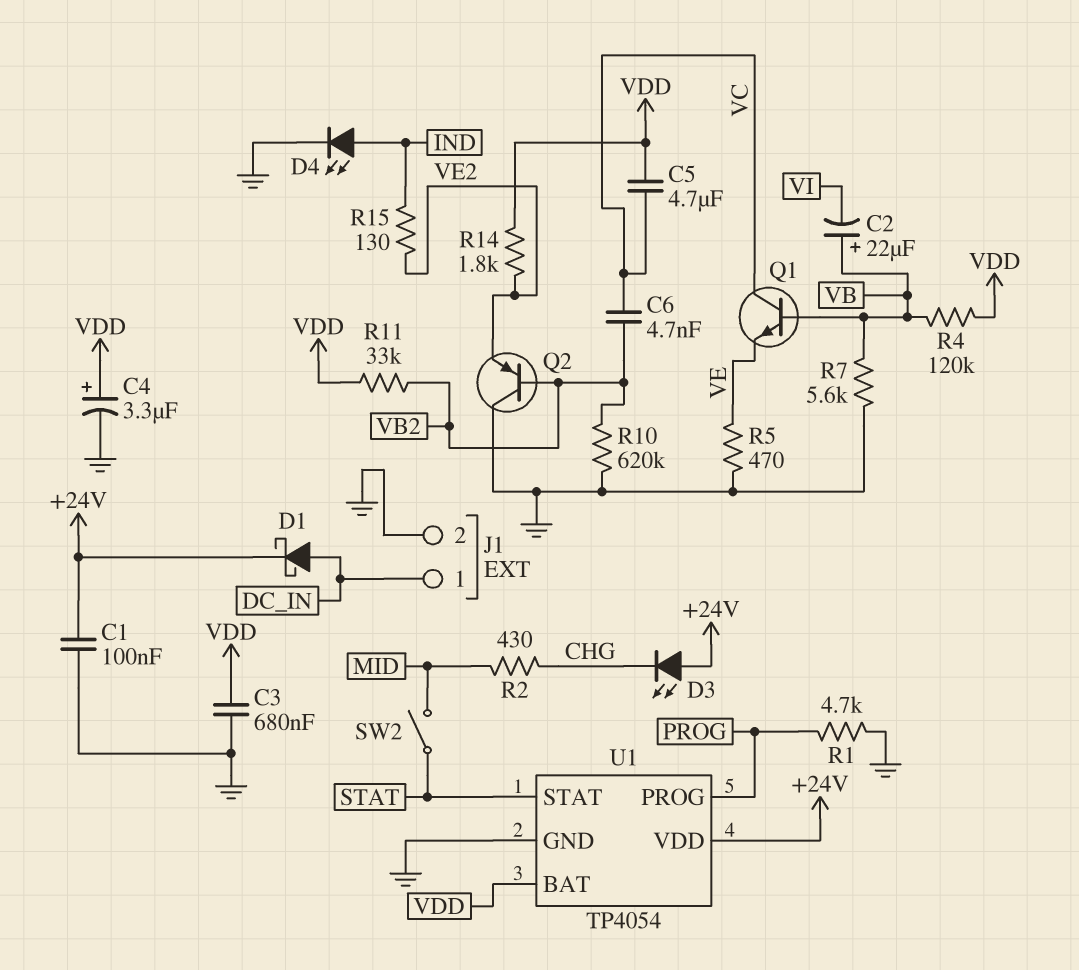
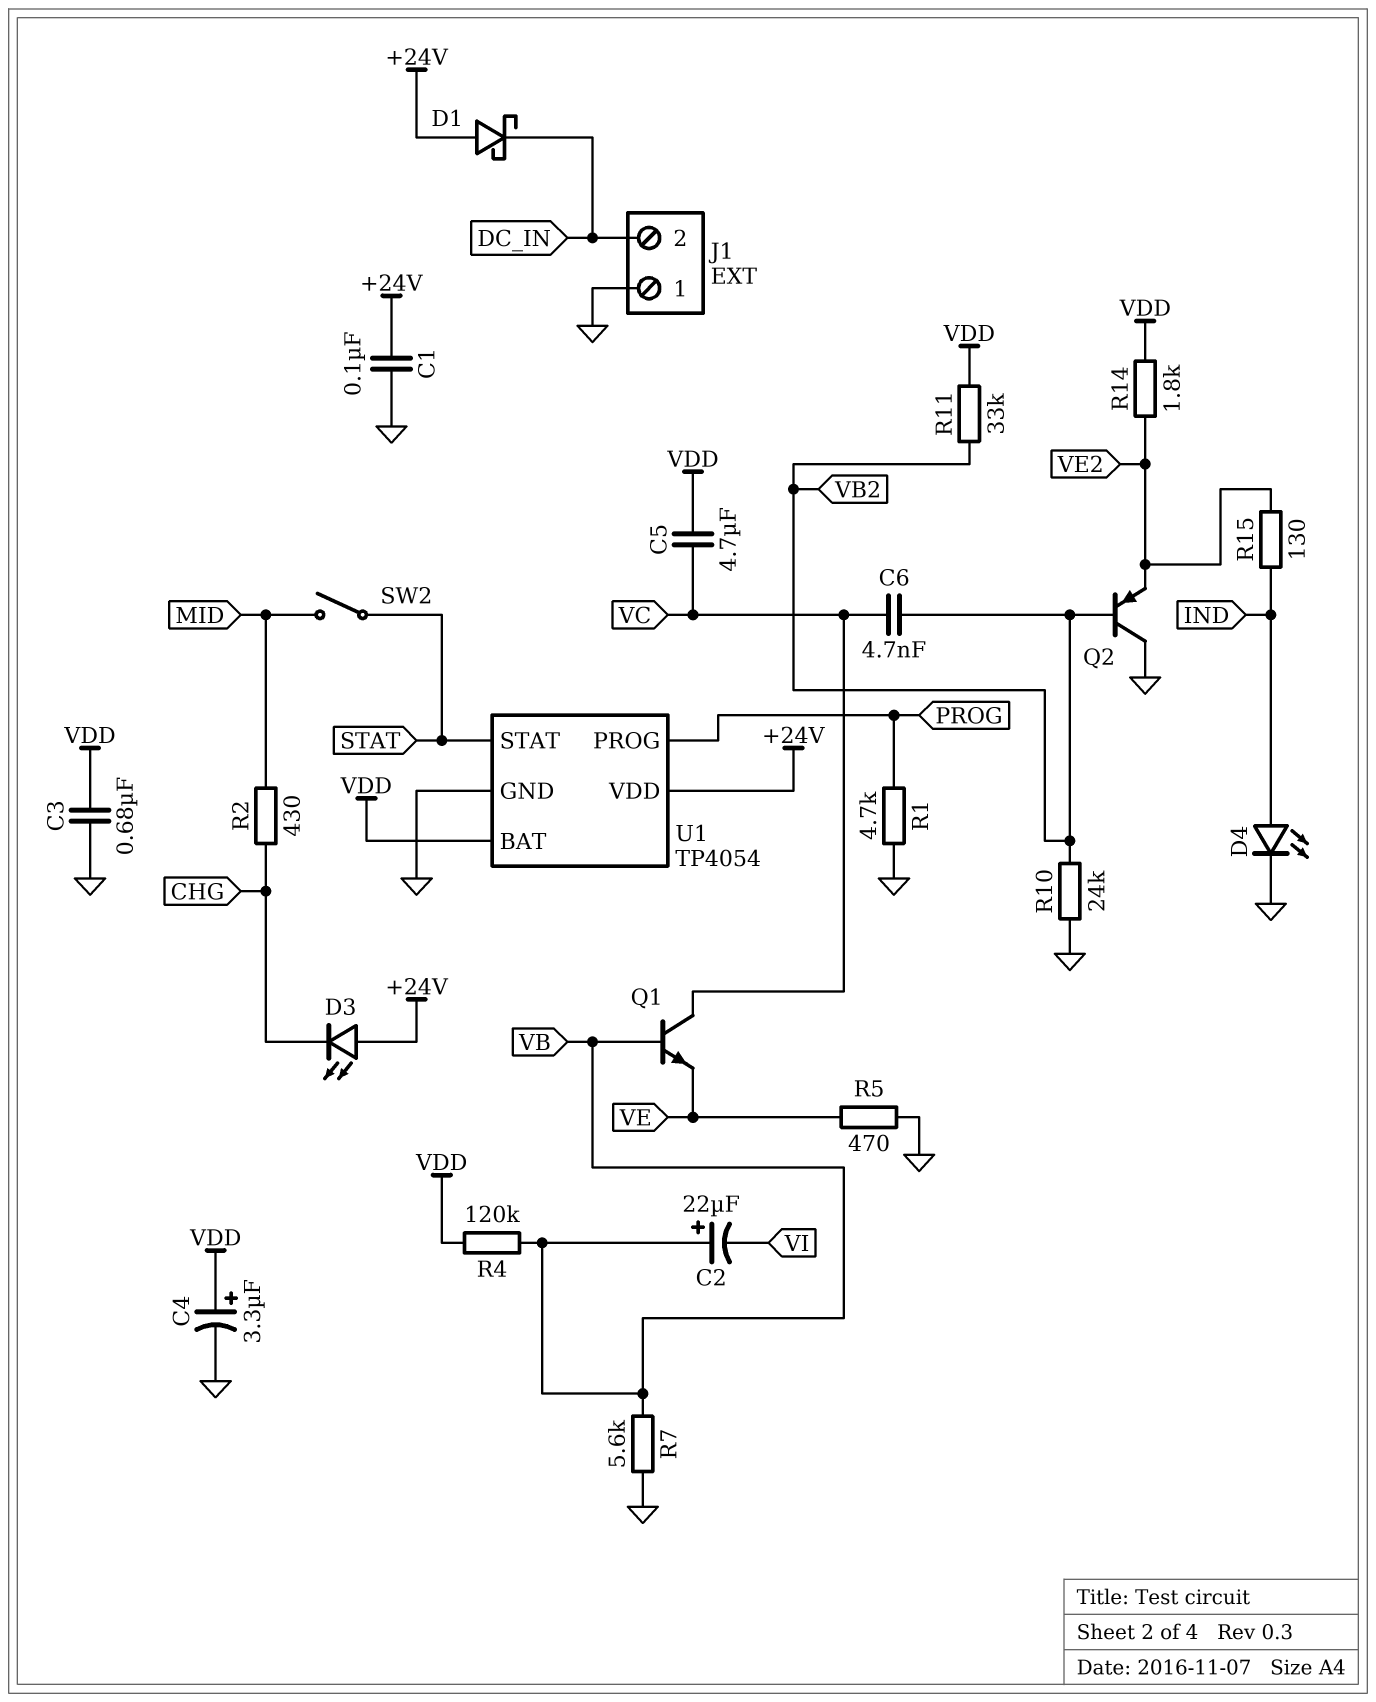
D1: schottky (A DC_IN, K +24V) -> schottky (A +24V, K DC_IN)
J1 pin 1: DC_IN -> GND
J1 pin 2: GND -> DC_IN
R10: 620k (GND, VB2) -> 24k (GND, VB2)

